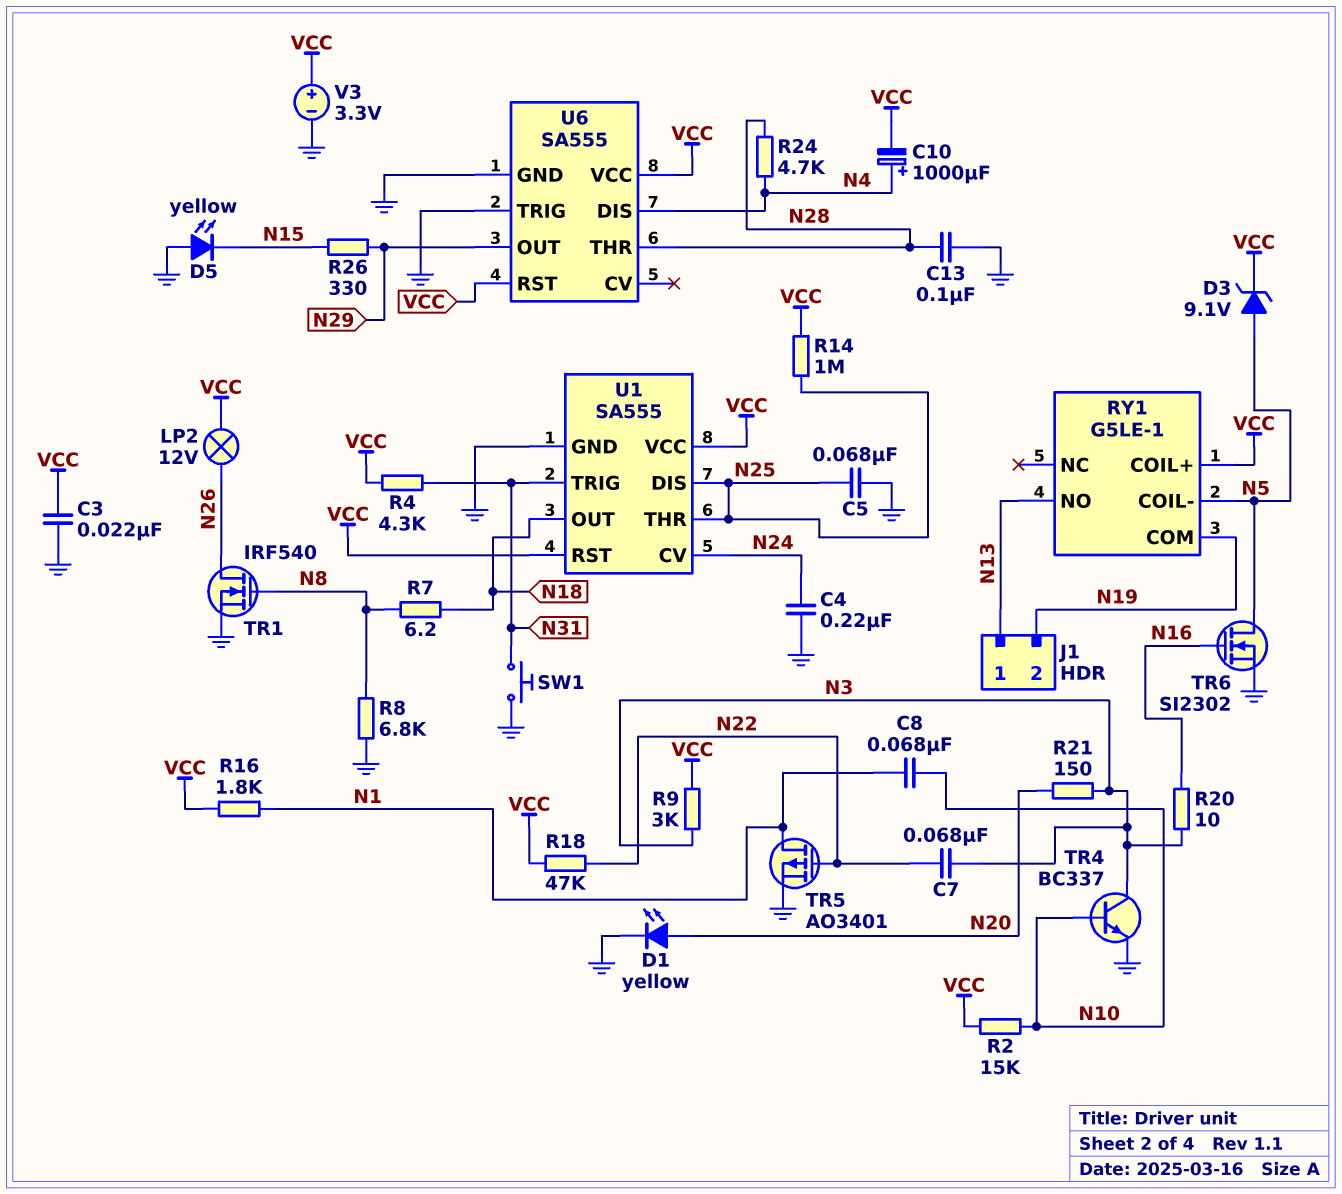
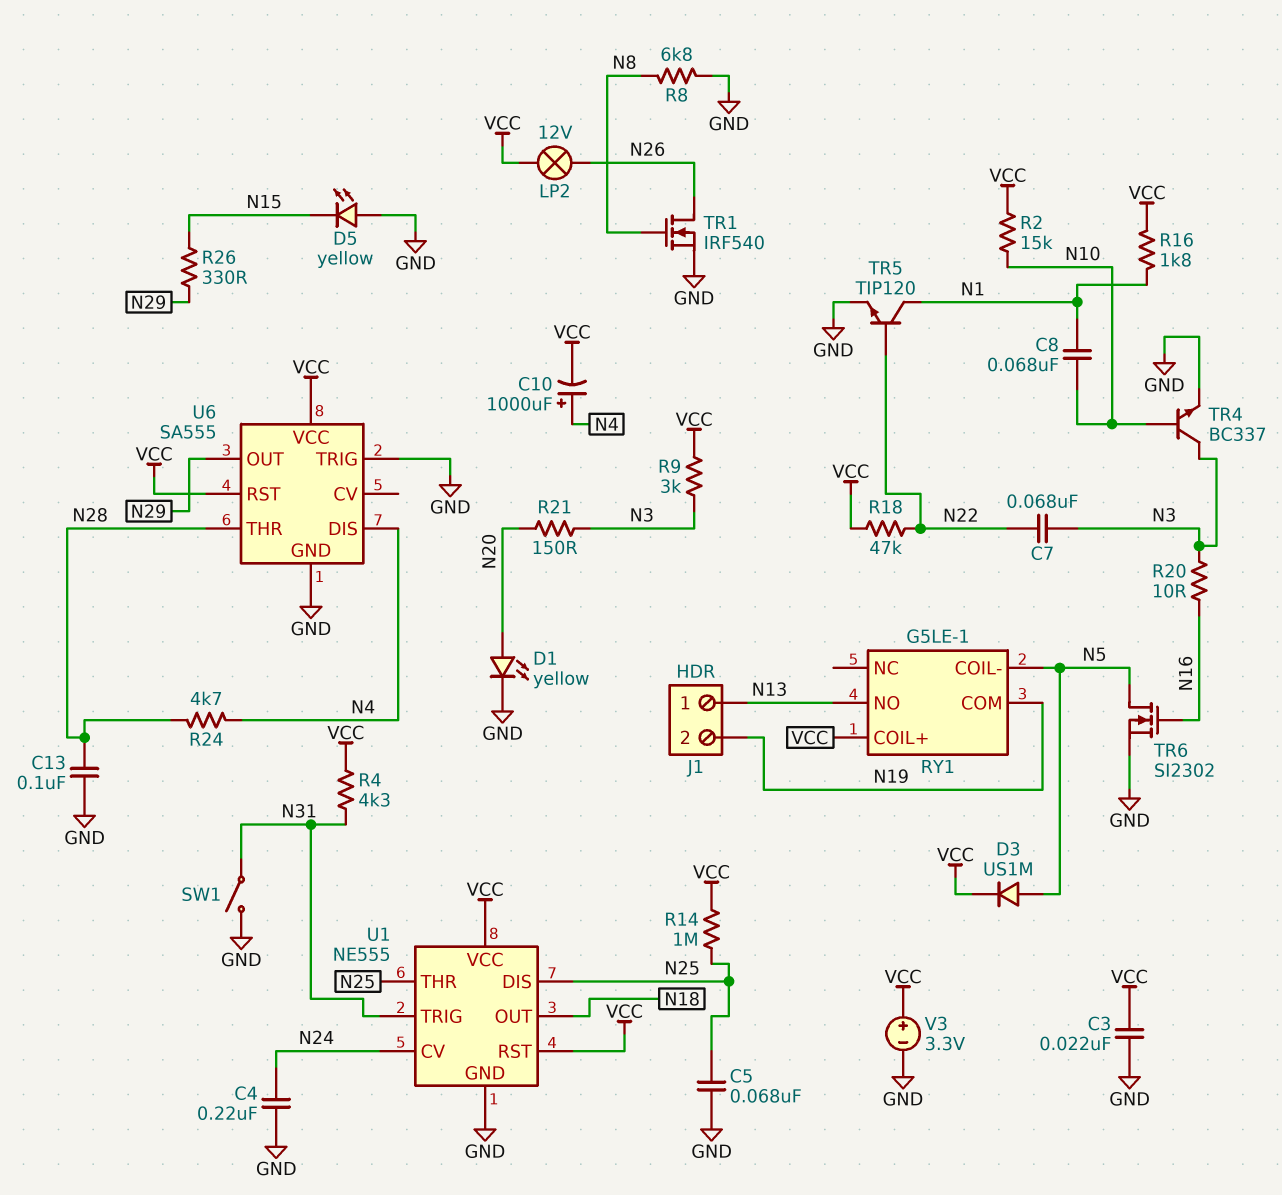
D3: zener 9.1V (A N5, K VCC) -> diode US1M (A N5, K VCC)
R7: 6.2 (N8, N18) -> none
SW1: button (GND, N31) -> switch (GND, N31)
TR5: PMOS AO3401 (G N22, D N1, S GND) -> NPN TIP120 (B N22, C N1, E GND)
U1: SA555 -> NE555

